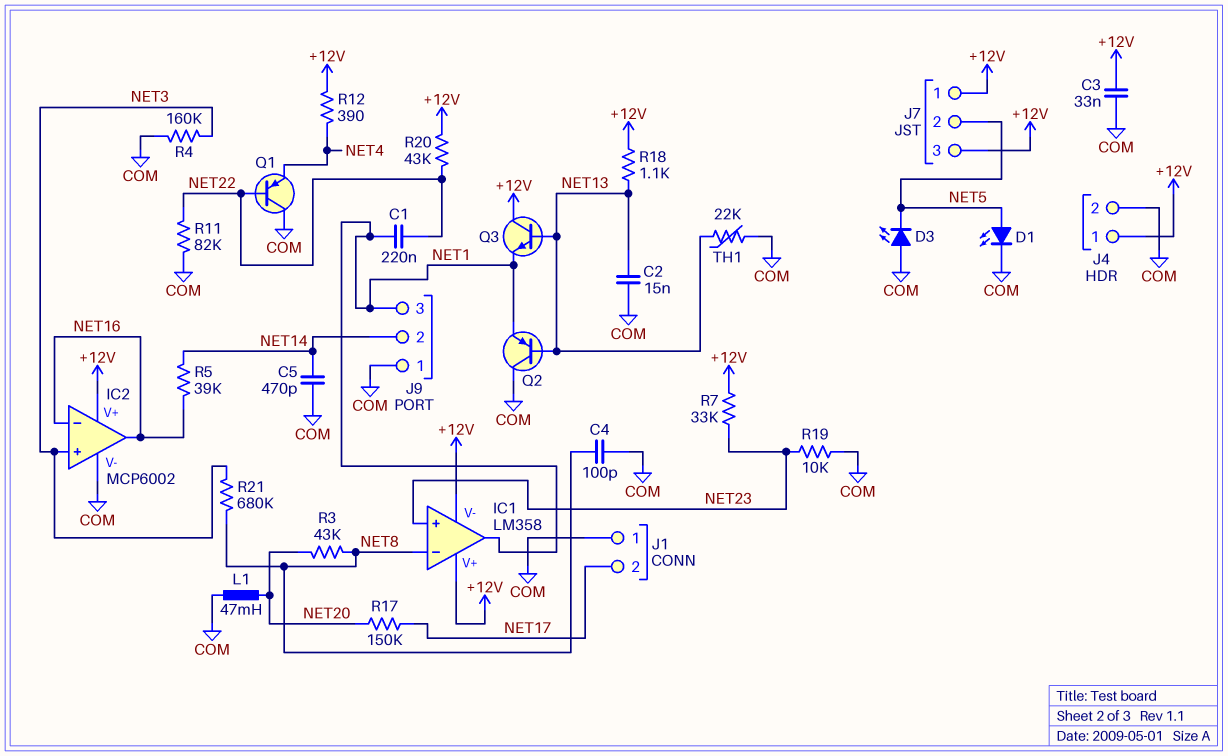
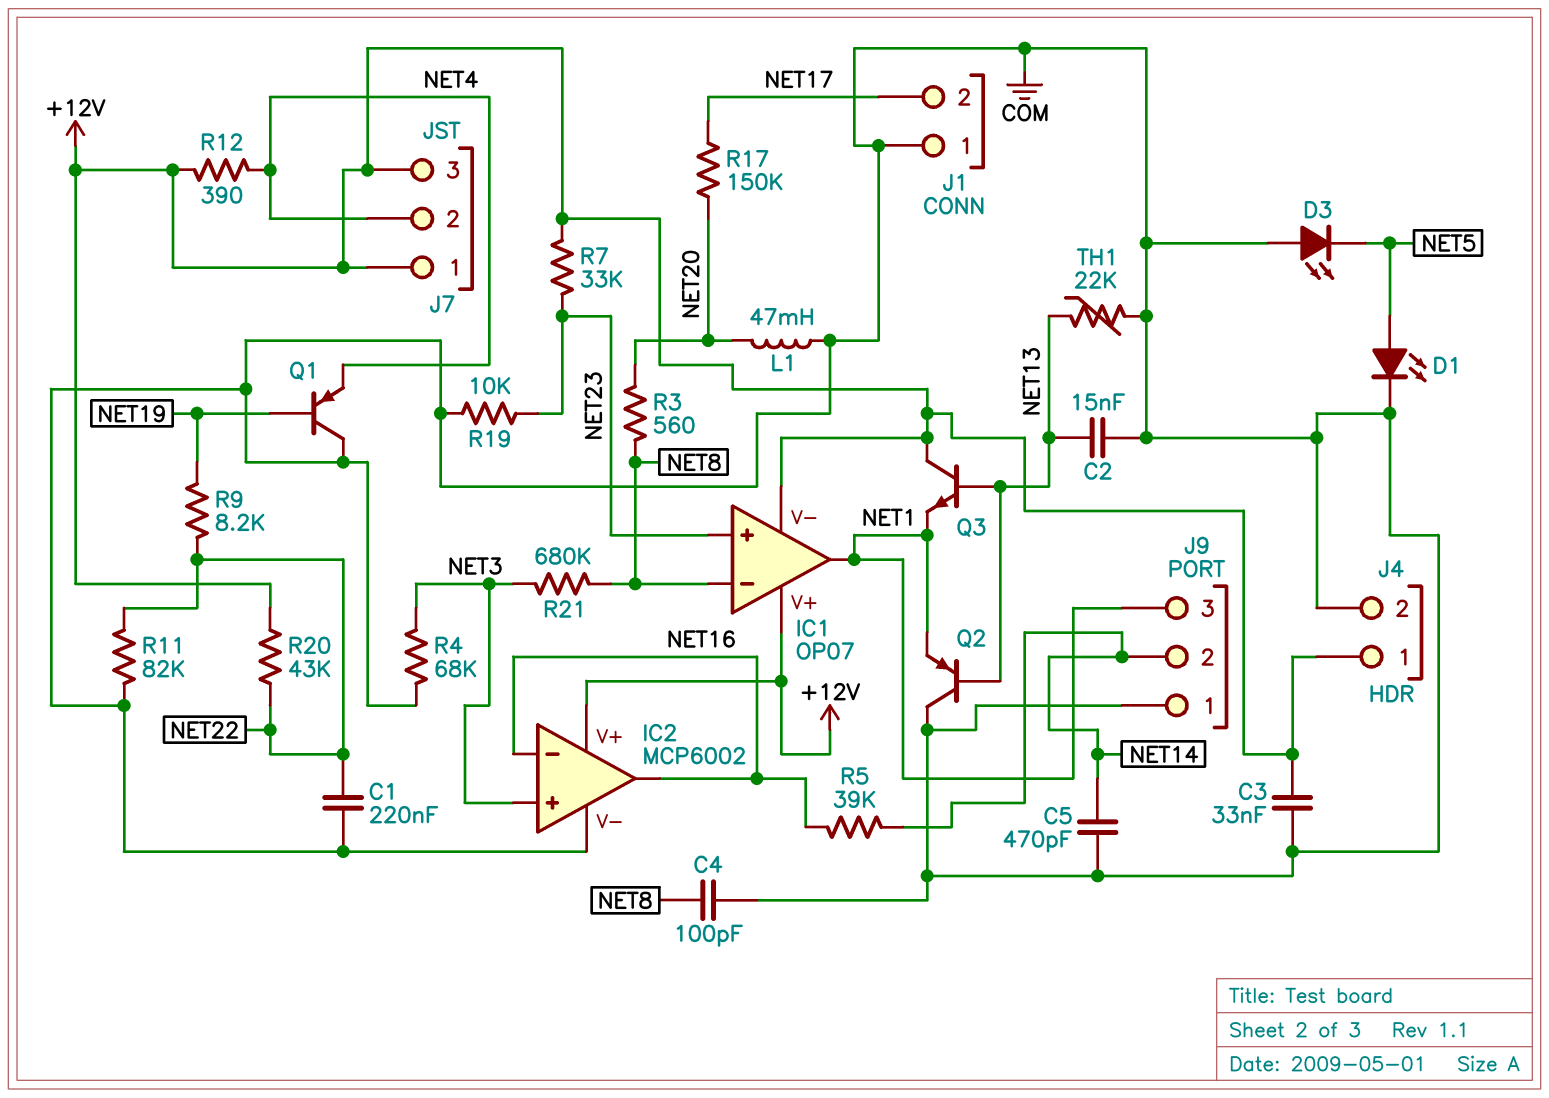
C1: 220nF (NET1, NET22) -> 220nF (COM, NET22)
IC1: LM358 -> OP07
J7 pin 2: NET5 -> NET4
Q1: PNP (B NET22, C COM, E NET4) -> PNP (B NET19, C COM, E NET4)
R3: 43k (NET8, NET20) -> 560 (NET8, NET20)
R4: 160k (COM, NET3) -> 68k (COM, NET3)
R9: none -> 8.2k (NET19, NET22)
R18: 1.1k (+12V, NET13) -> none

